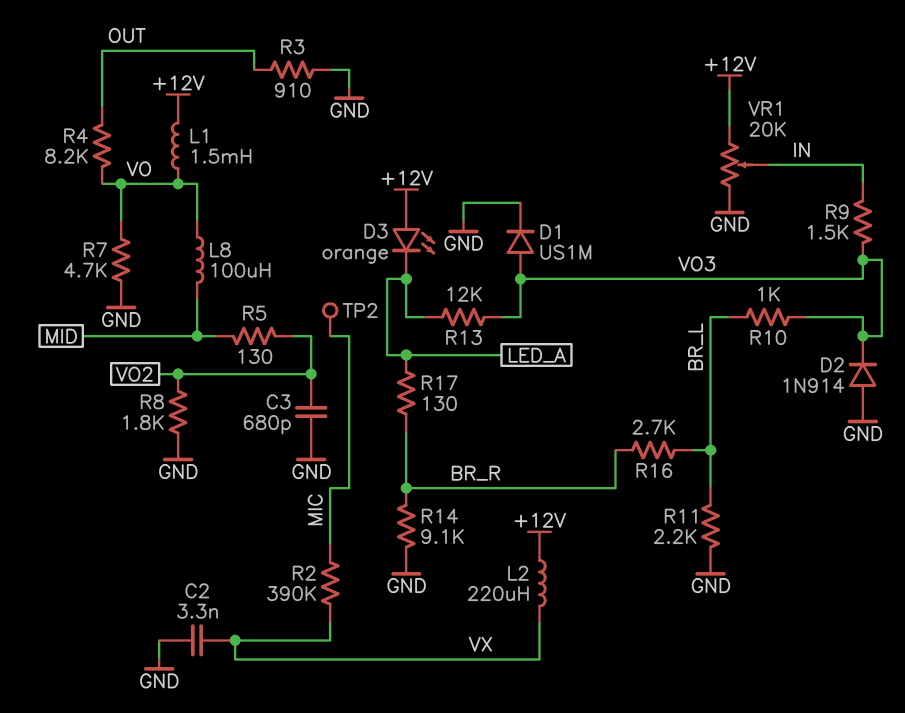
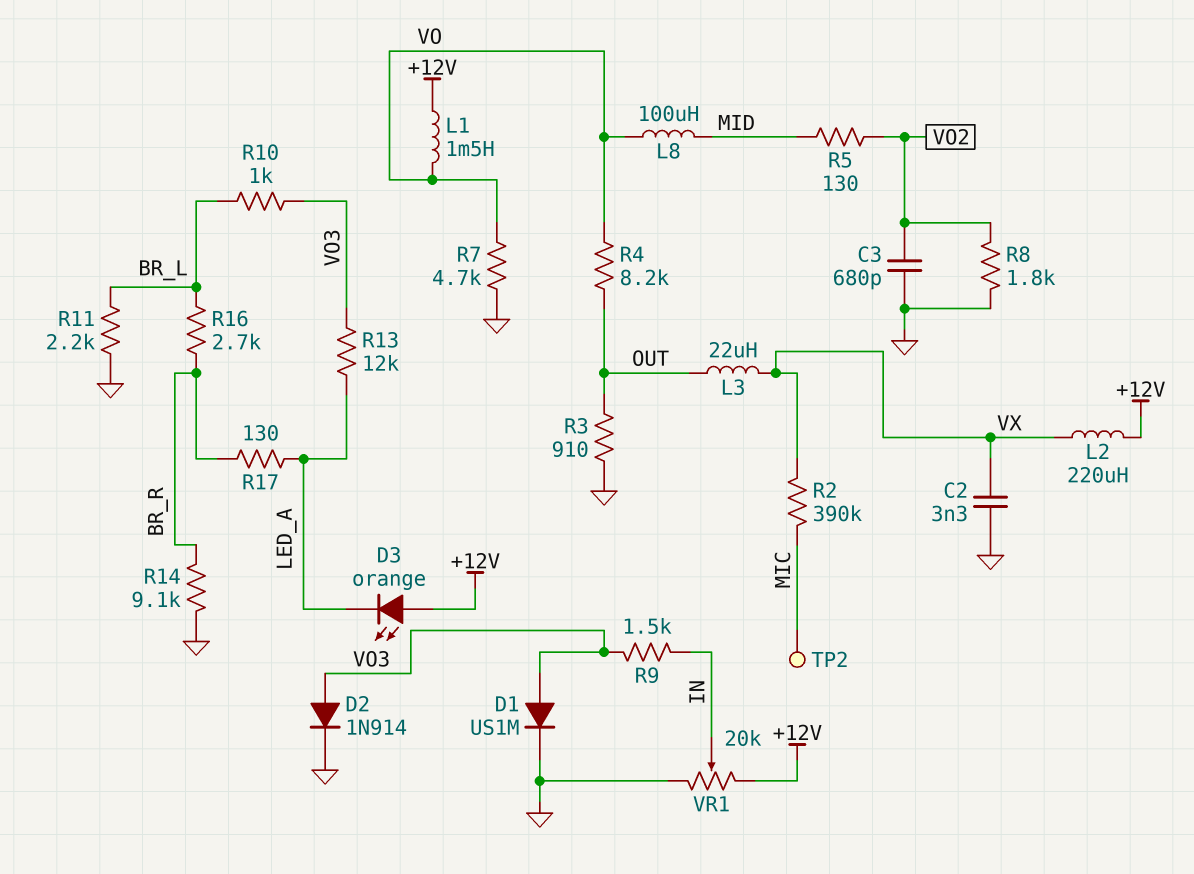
D2: diode 1N914 (A GND, K VO3) -> diode 1N914 (A VO3, K GND)
L3: none -> 22uH (OUT, VX)

